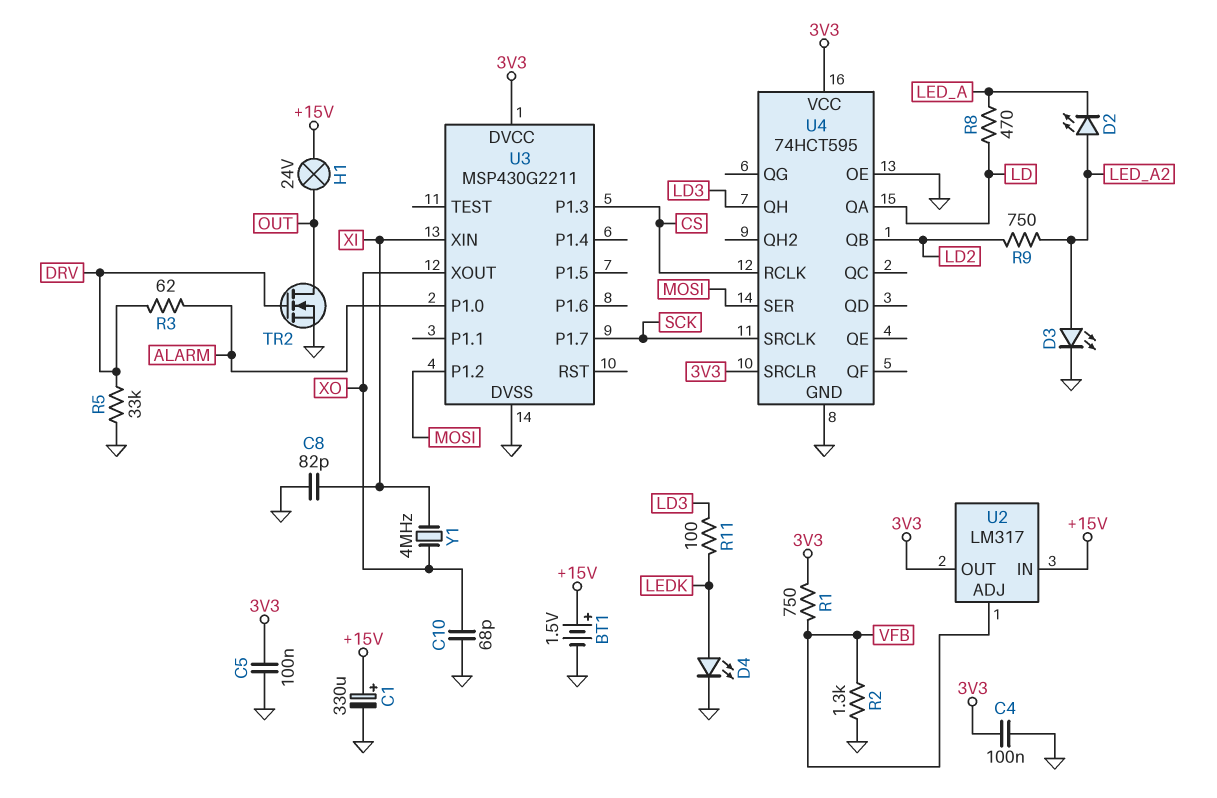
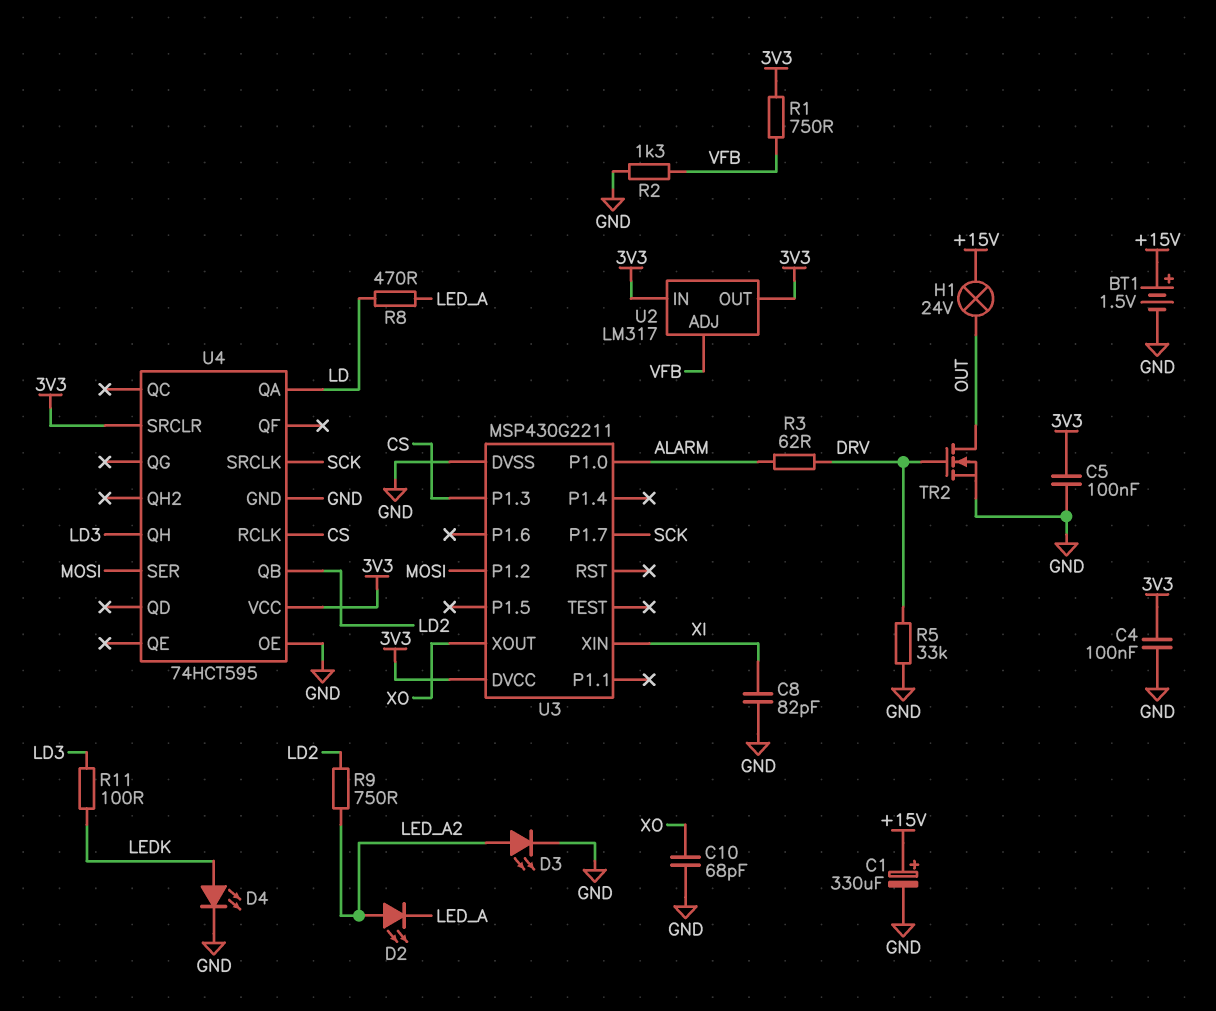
U2 pin IN: +15V -> 3V3
Y1: 4MHz (XI, XO) -> none

